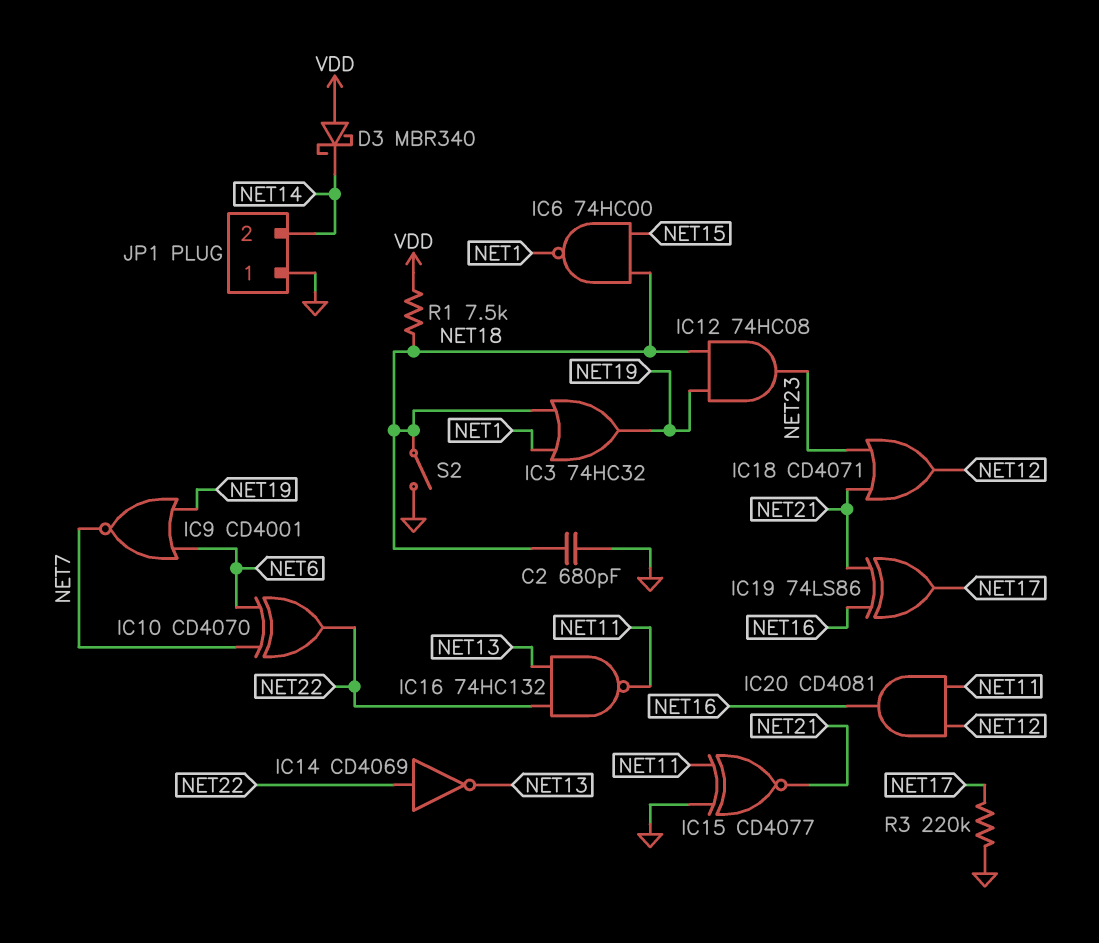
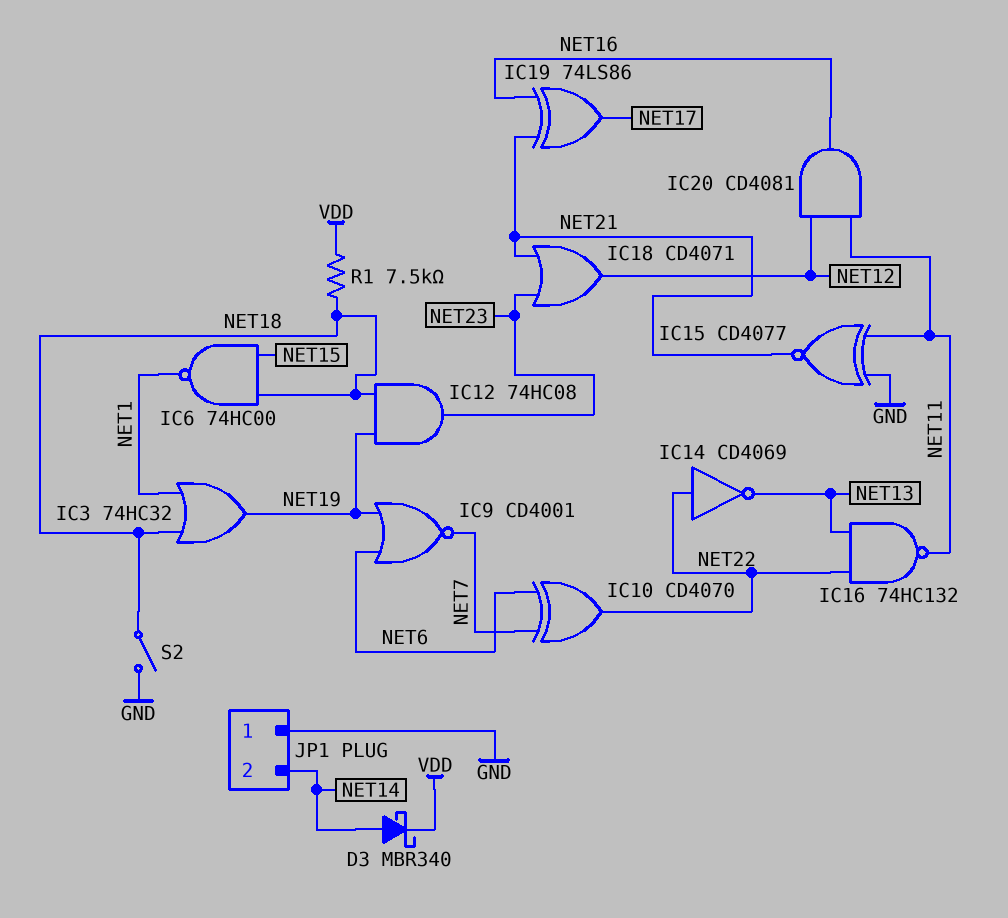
C2: 680pF (GND, NET18) -> none
D3: schottky MBR340 (A VDD, K NET14) -> schottky MBR340 (A NET14, K VDD)
R3: 220k (GND, NET17) -> none

